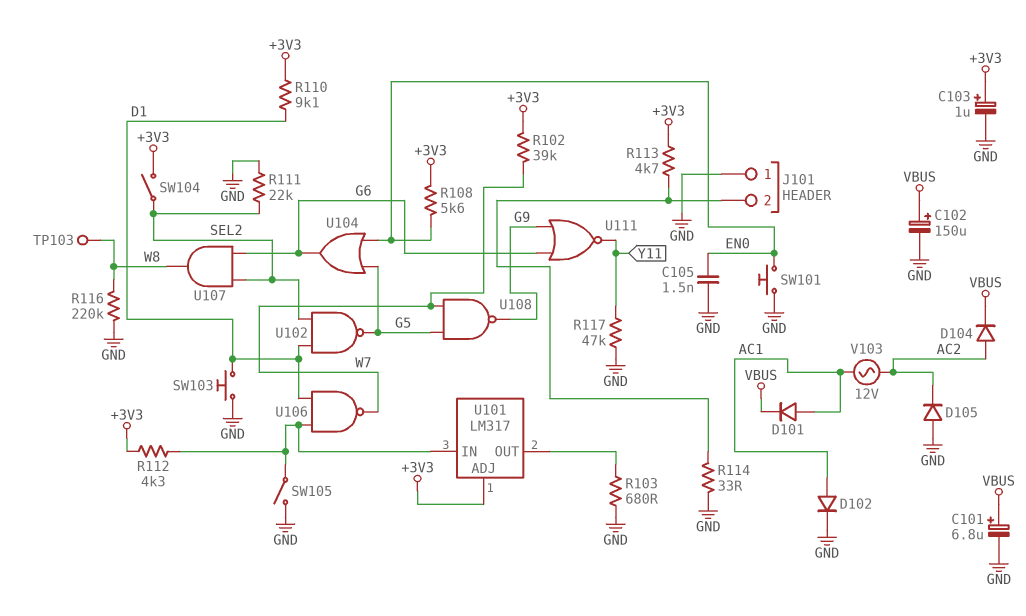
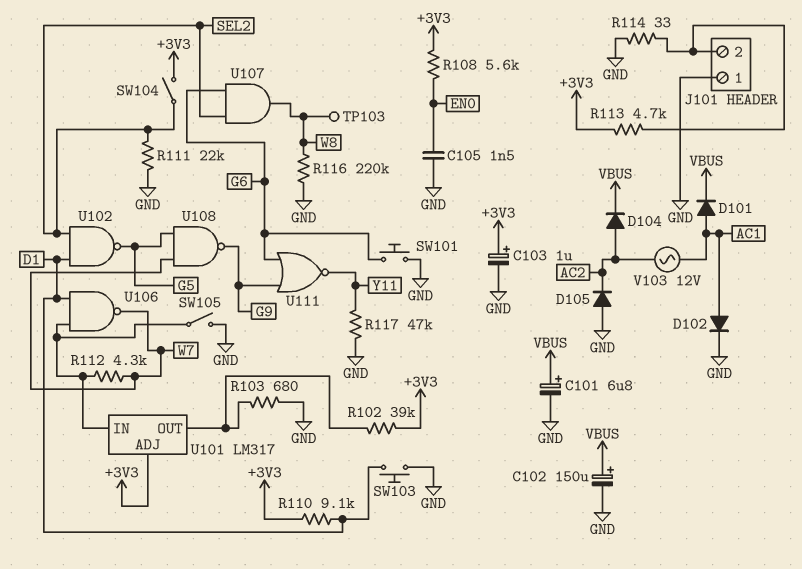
R102: 39k (+3V3, W7) -> 39k (+3V3, U101/OUT)
R112: 4.3k (+3V3, U101/IN) -> 4.3k (U101/IN, W7)
SW101: button (EN0, GND) -> button (G6, GND)
U104: OR (in EN0, in G5, out G6) -> none

